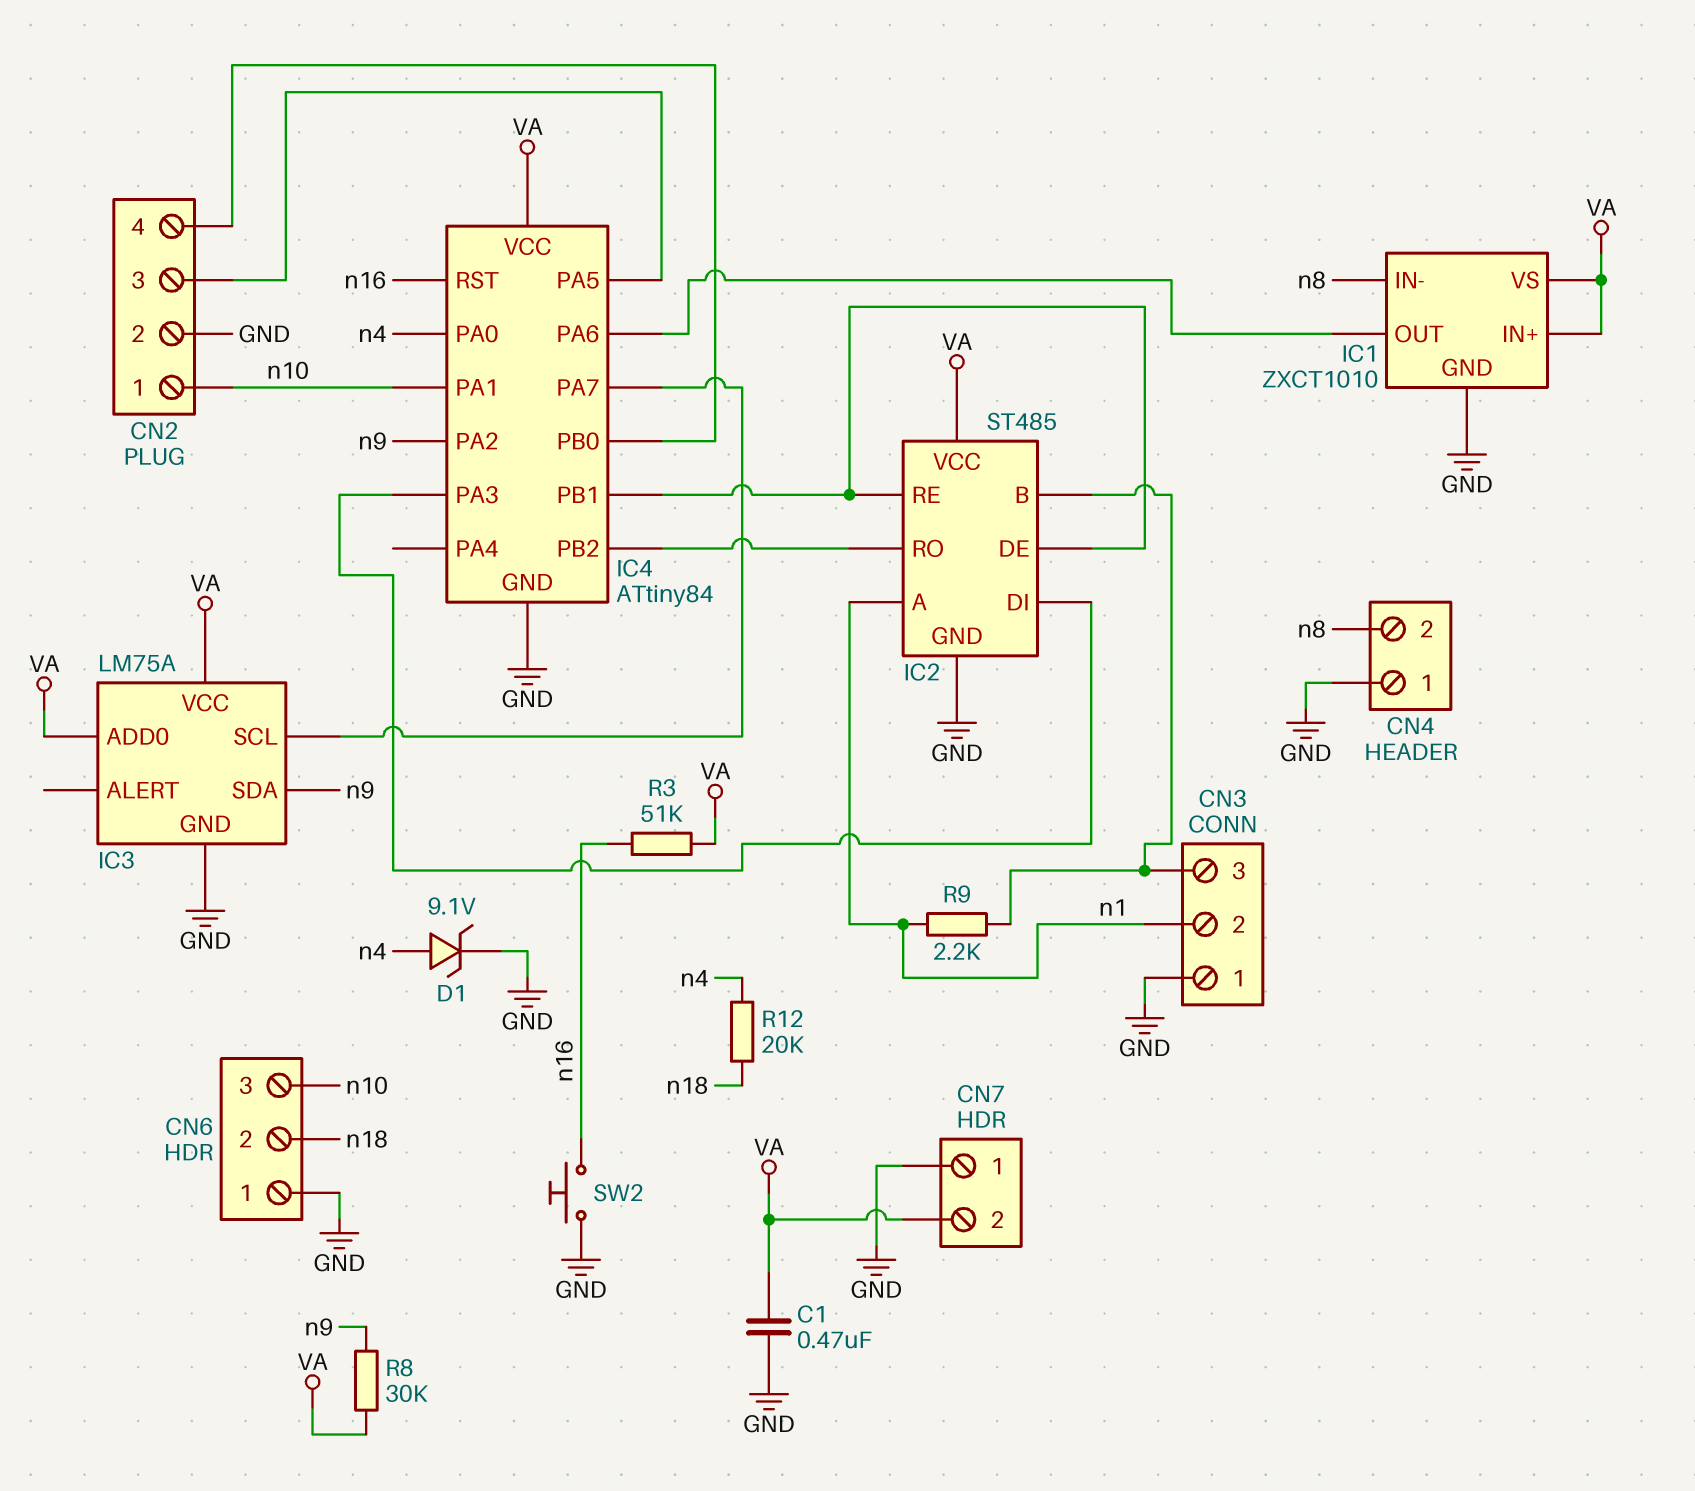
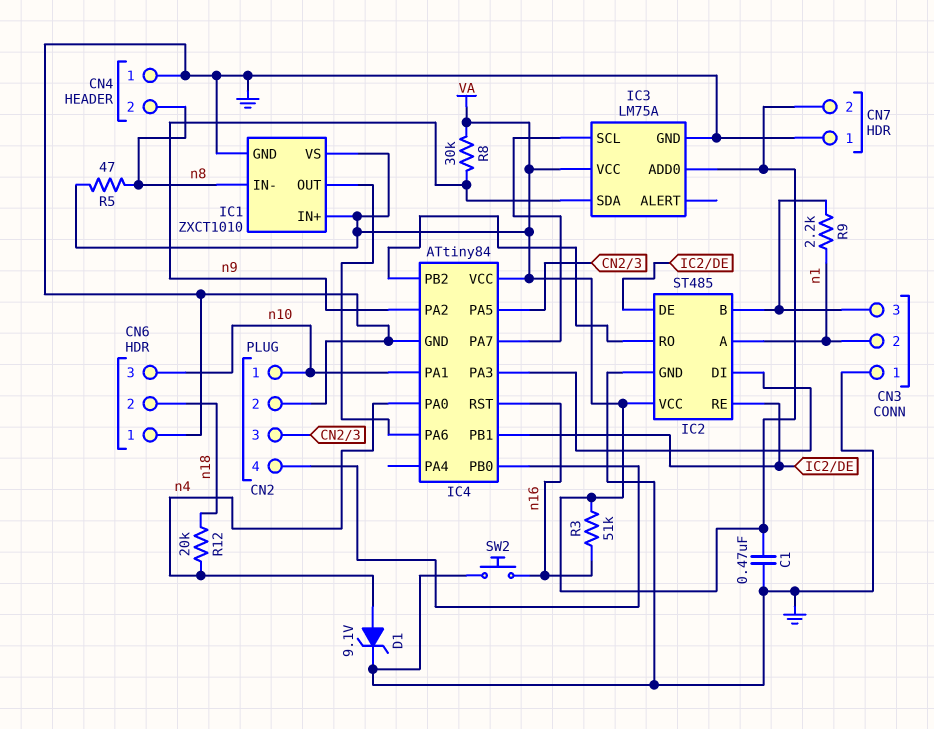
R5: none -> 47 (VA, n8)

